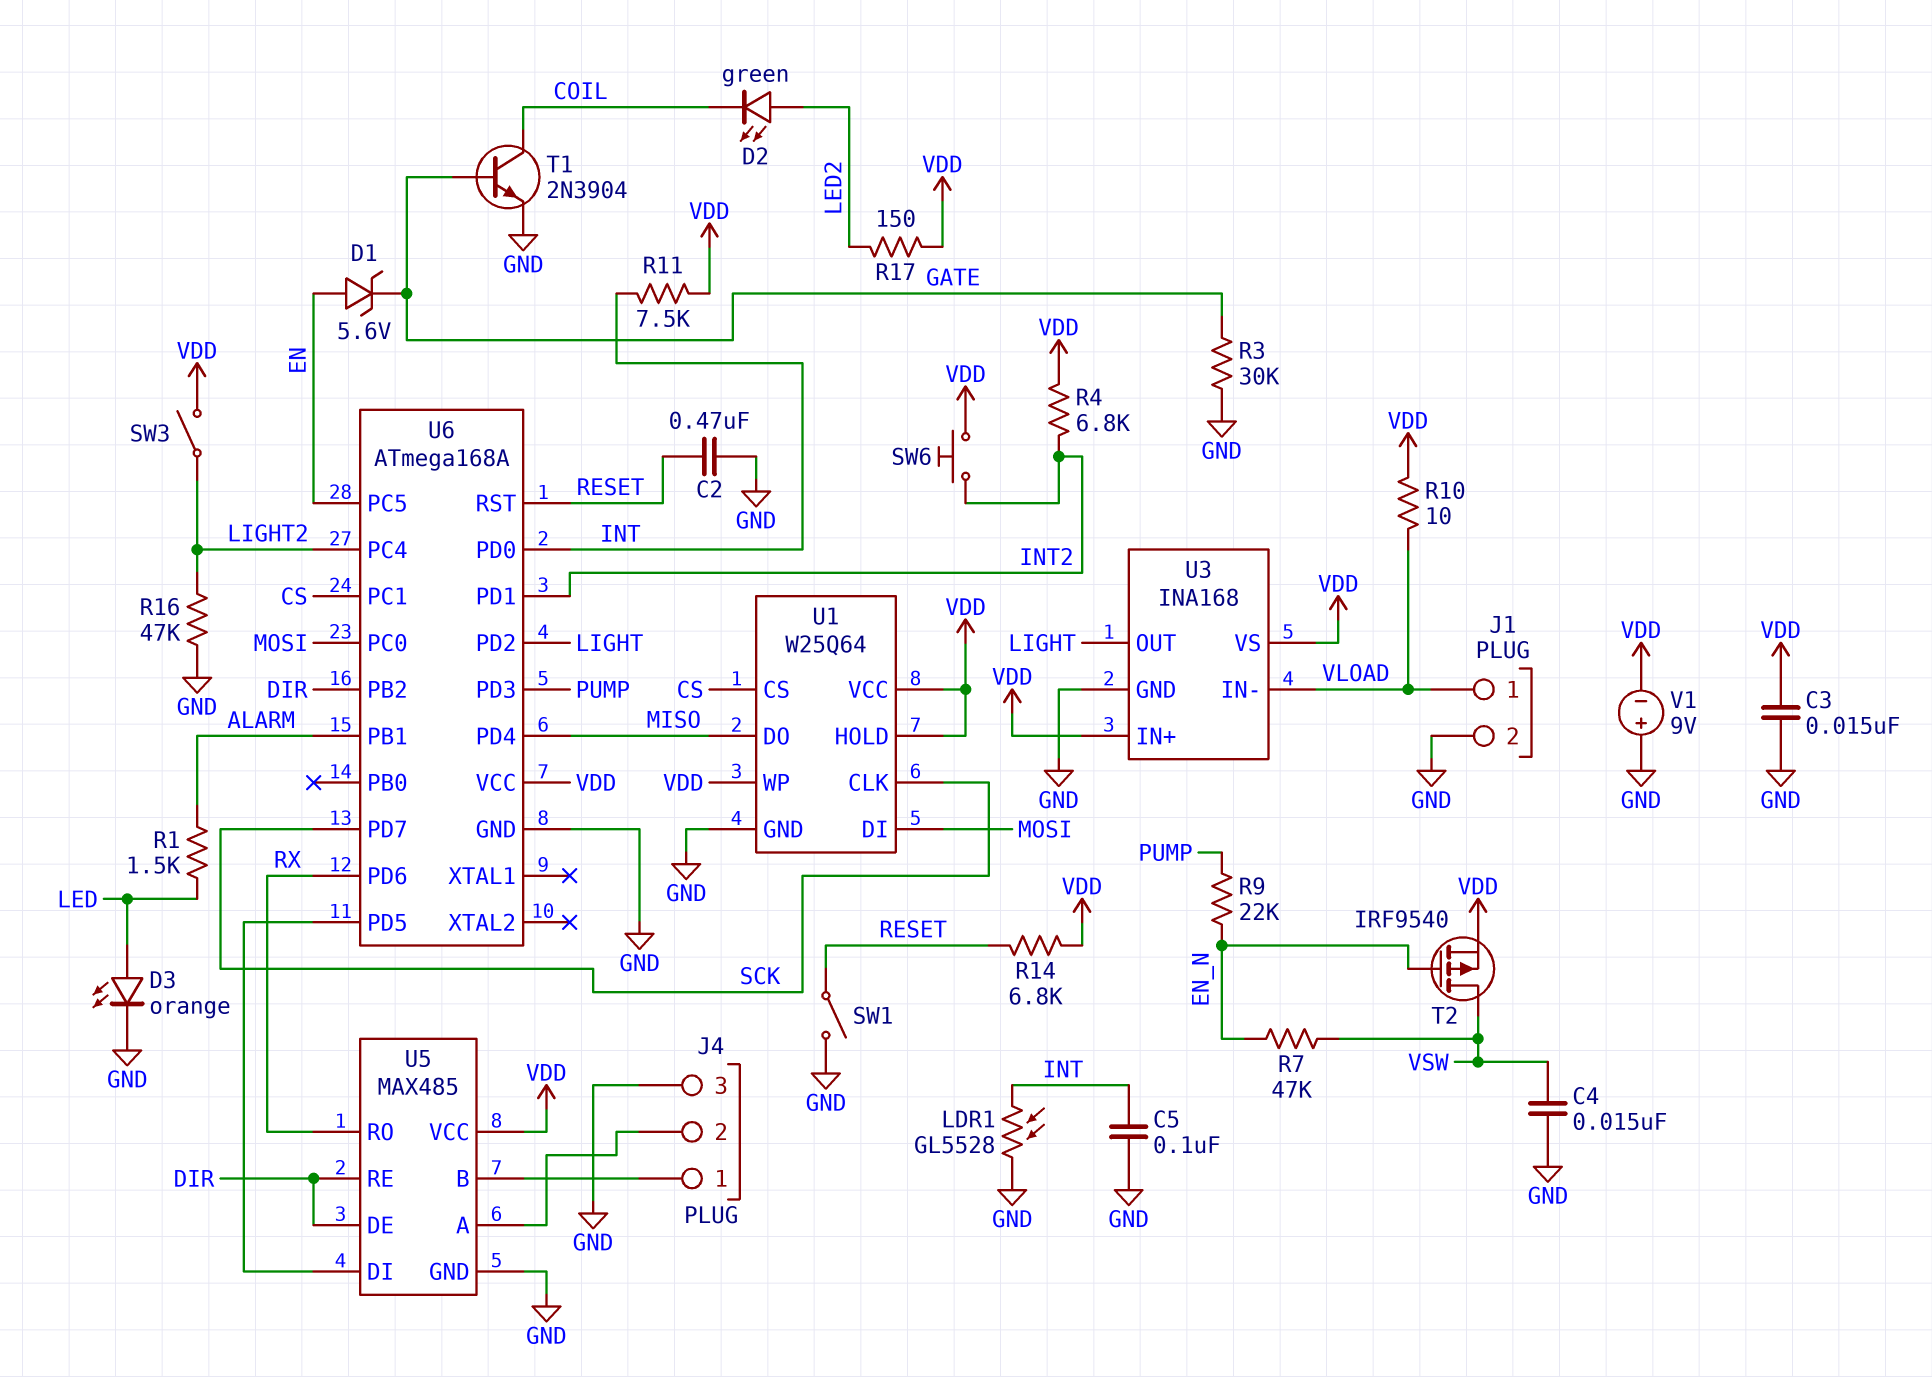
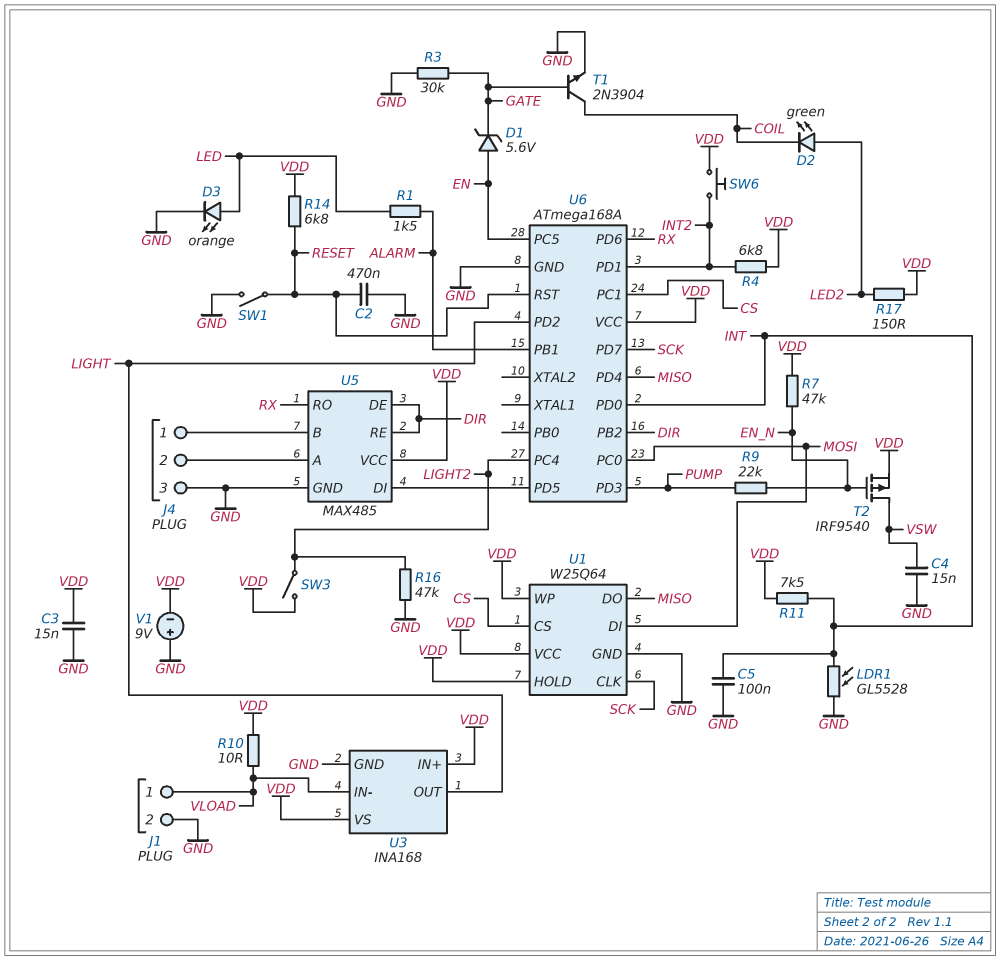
R7: 47k (EN_N, VSW) -> 47k (EN_N, VDD)

